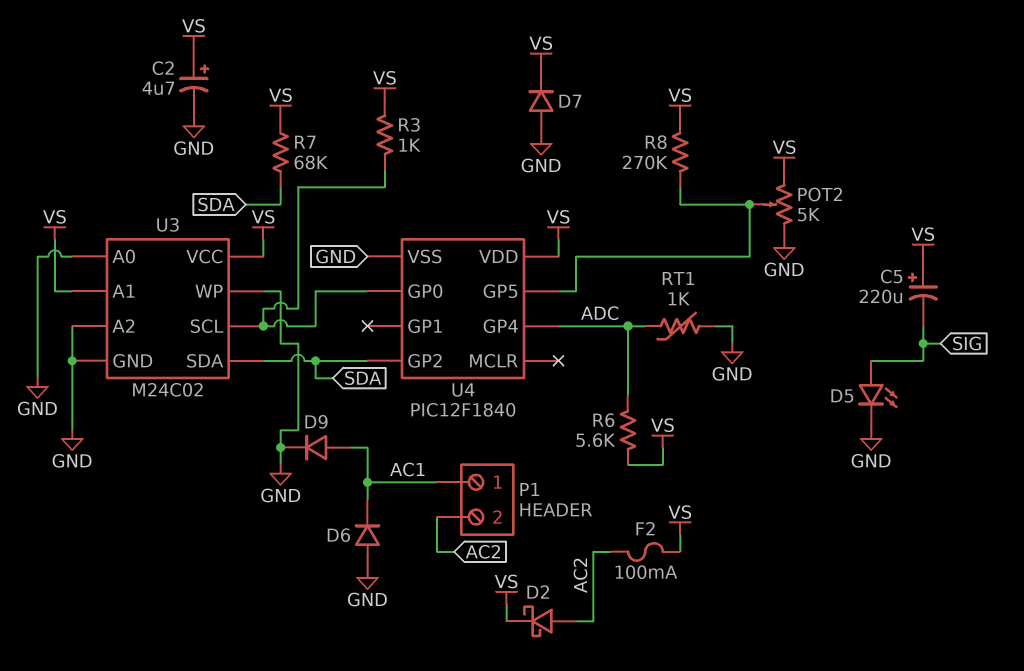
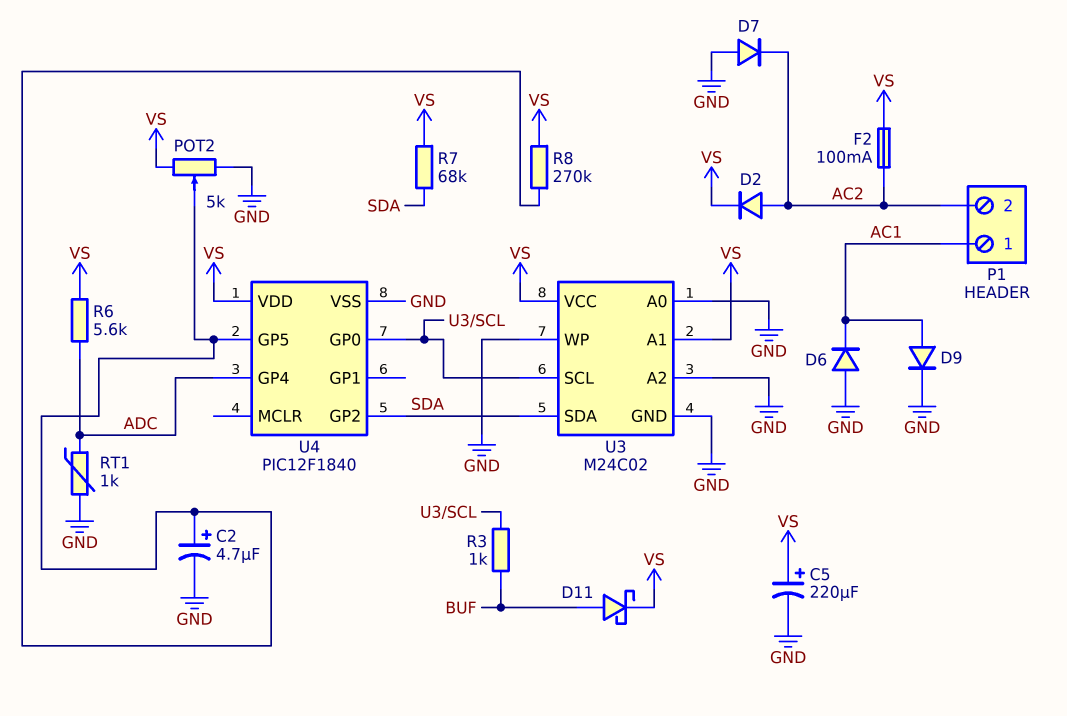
C2: 4.7uF (plus VS, minus GND) -> 4.7uF (plus U4/GP5, minus GND)
C5: 220uF (plus VS, minus SIG) -> 220uF (plus VS, minus GND)
D2: schottky (A AC2, K VS) -> diode (A AC2, K VS)
D5: LED (A SIG, K GND) -> none
D7: diode (A GND, K VS) -> diode (A GND, K AC2)
D11: none -> schottky (A BUF, K VS)
R3: 1k (U3/SCL, VS) -> 1k (BUF, U3/SCL)

